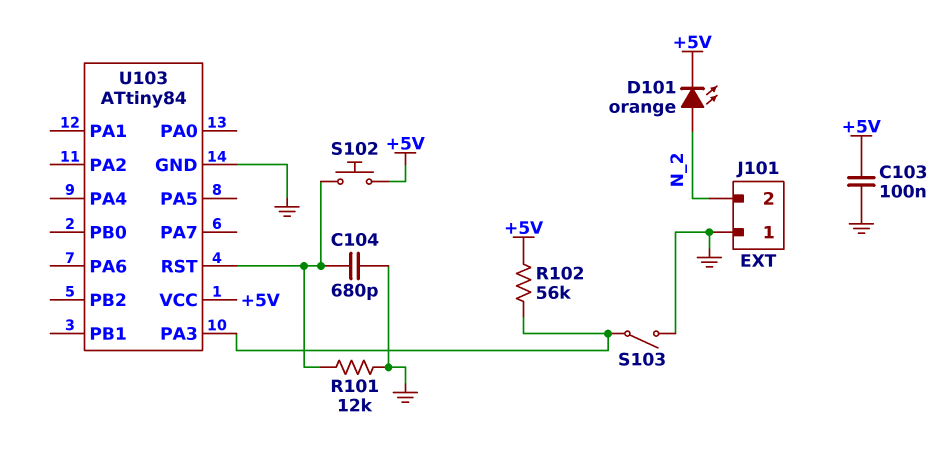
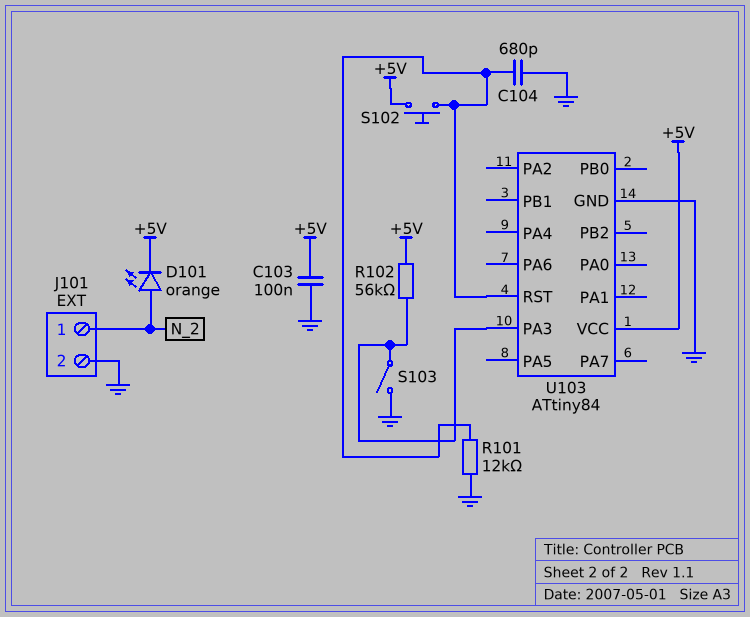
J101 pin 1: GND -> N_2
J101 pin 2: N_2 -> GND

